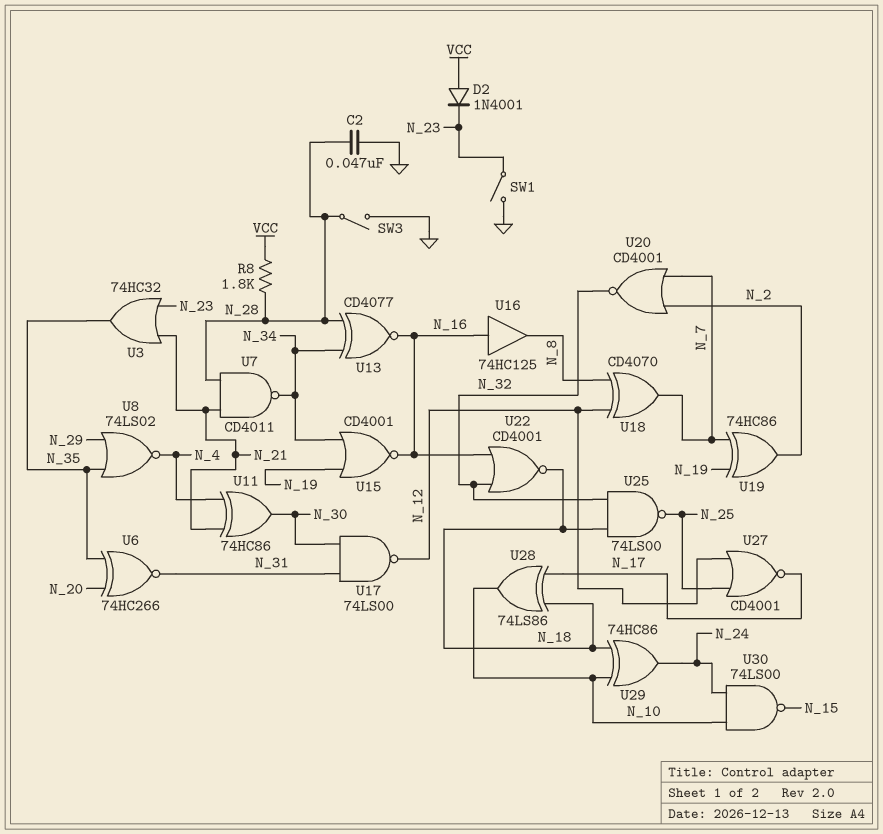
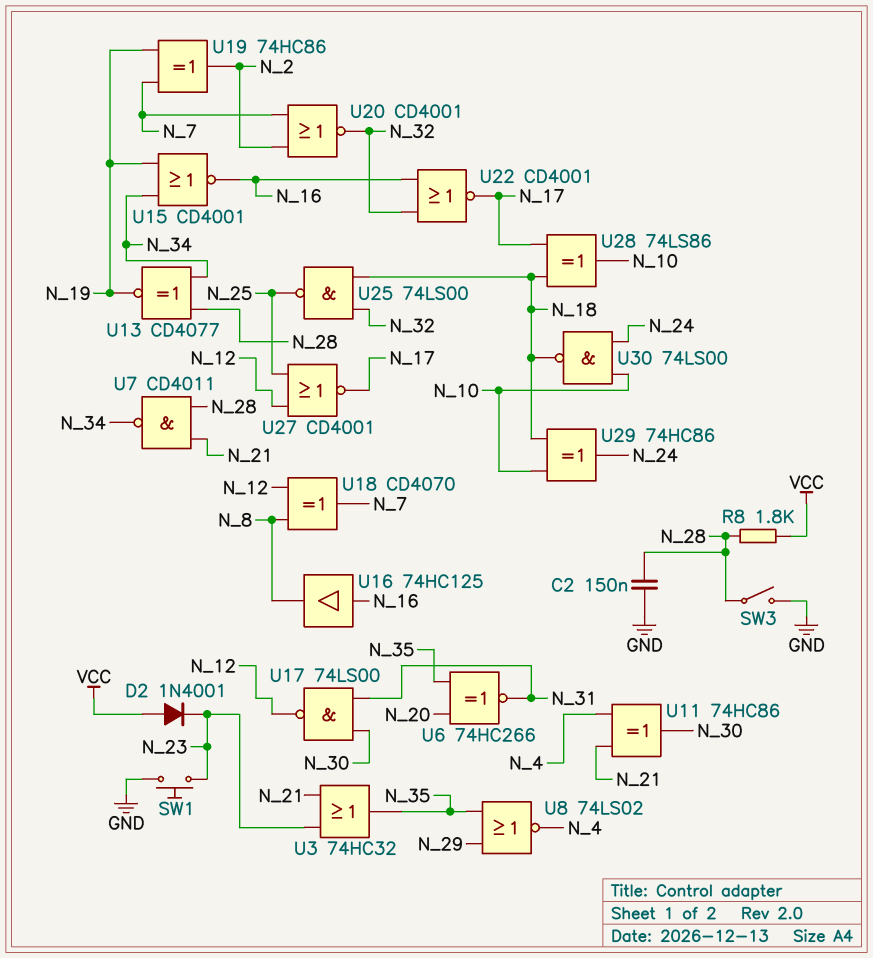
C2: 47nF (GND, N_28) -> 150nF (GND, N_28)
SW1: switch (GND, N_23) -> button (GND, N_23)
U13: XNOR CD4077 (in N_28, in N_34, out N_16) -> XNOR CD4077 (in N_28, in N_34, out N_19)
U22: NOR CD4001 (in N_16, in N_32, out N_18) -> NOR CD4001 (in N_16, in N_32, out N_17)
U30: NAND 74LS00 (in N_10, in N_24, out N_15) -> NAND 74LS00 (in N_10, in N_24, out N_18)

